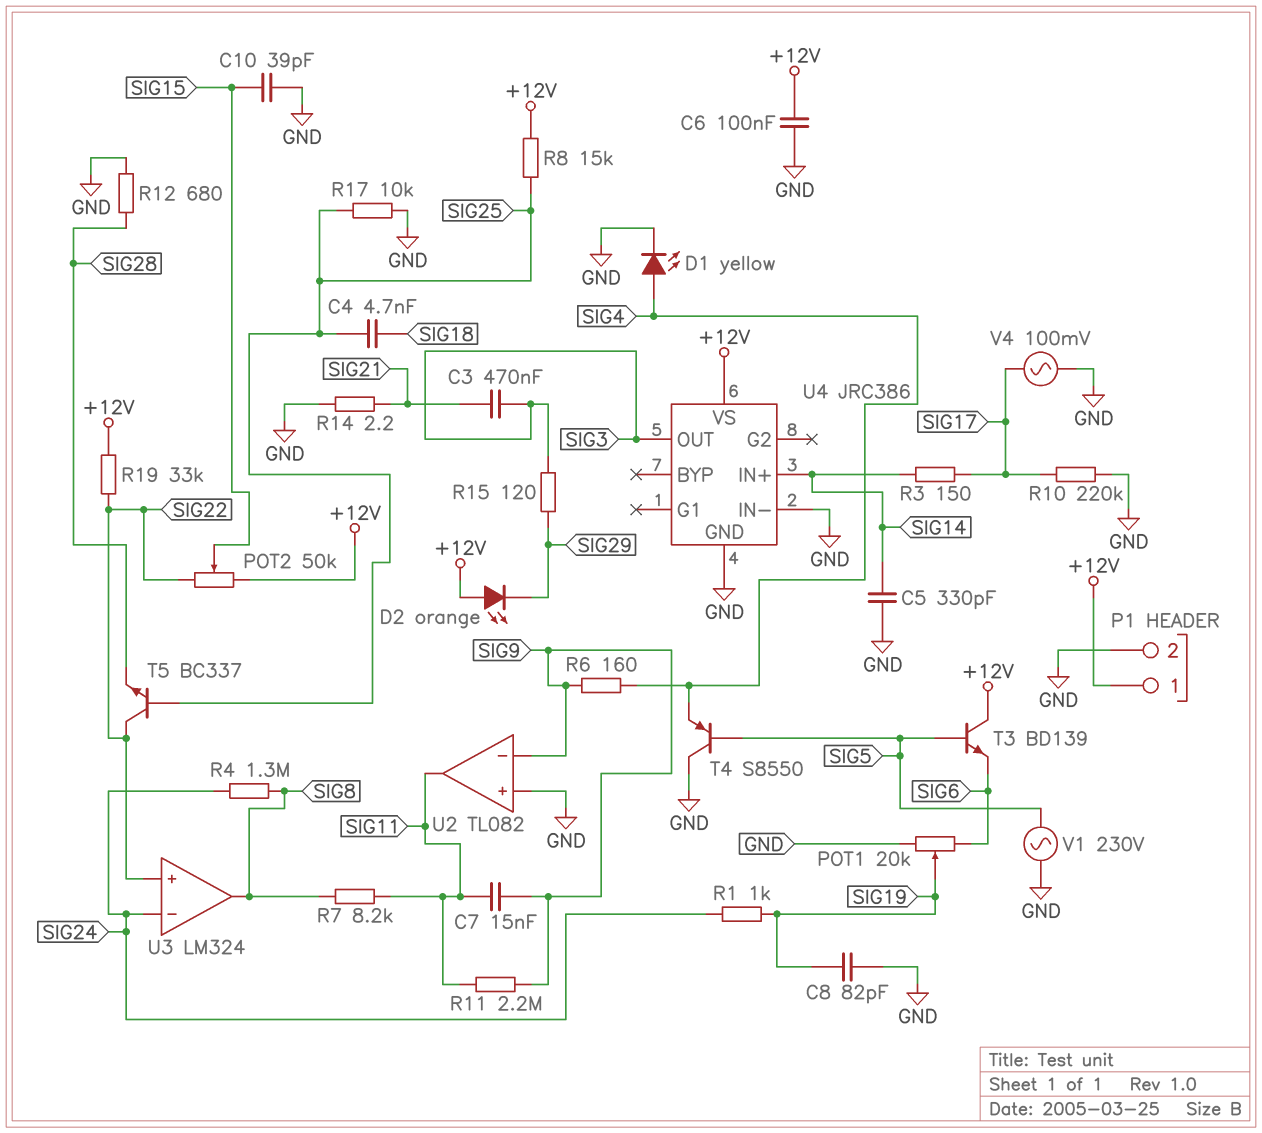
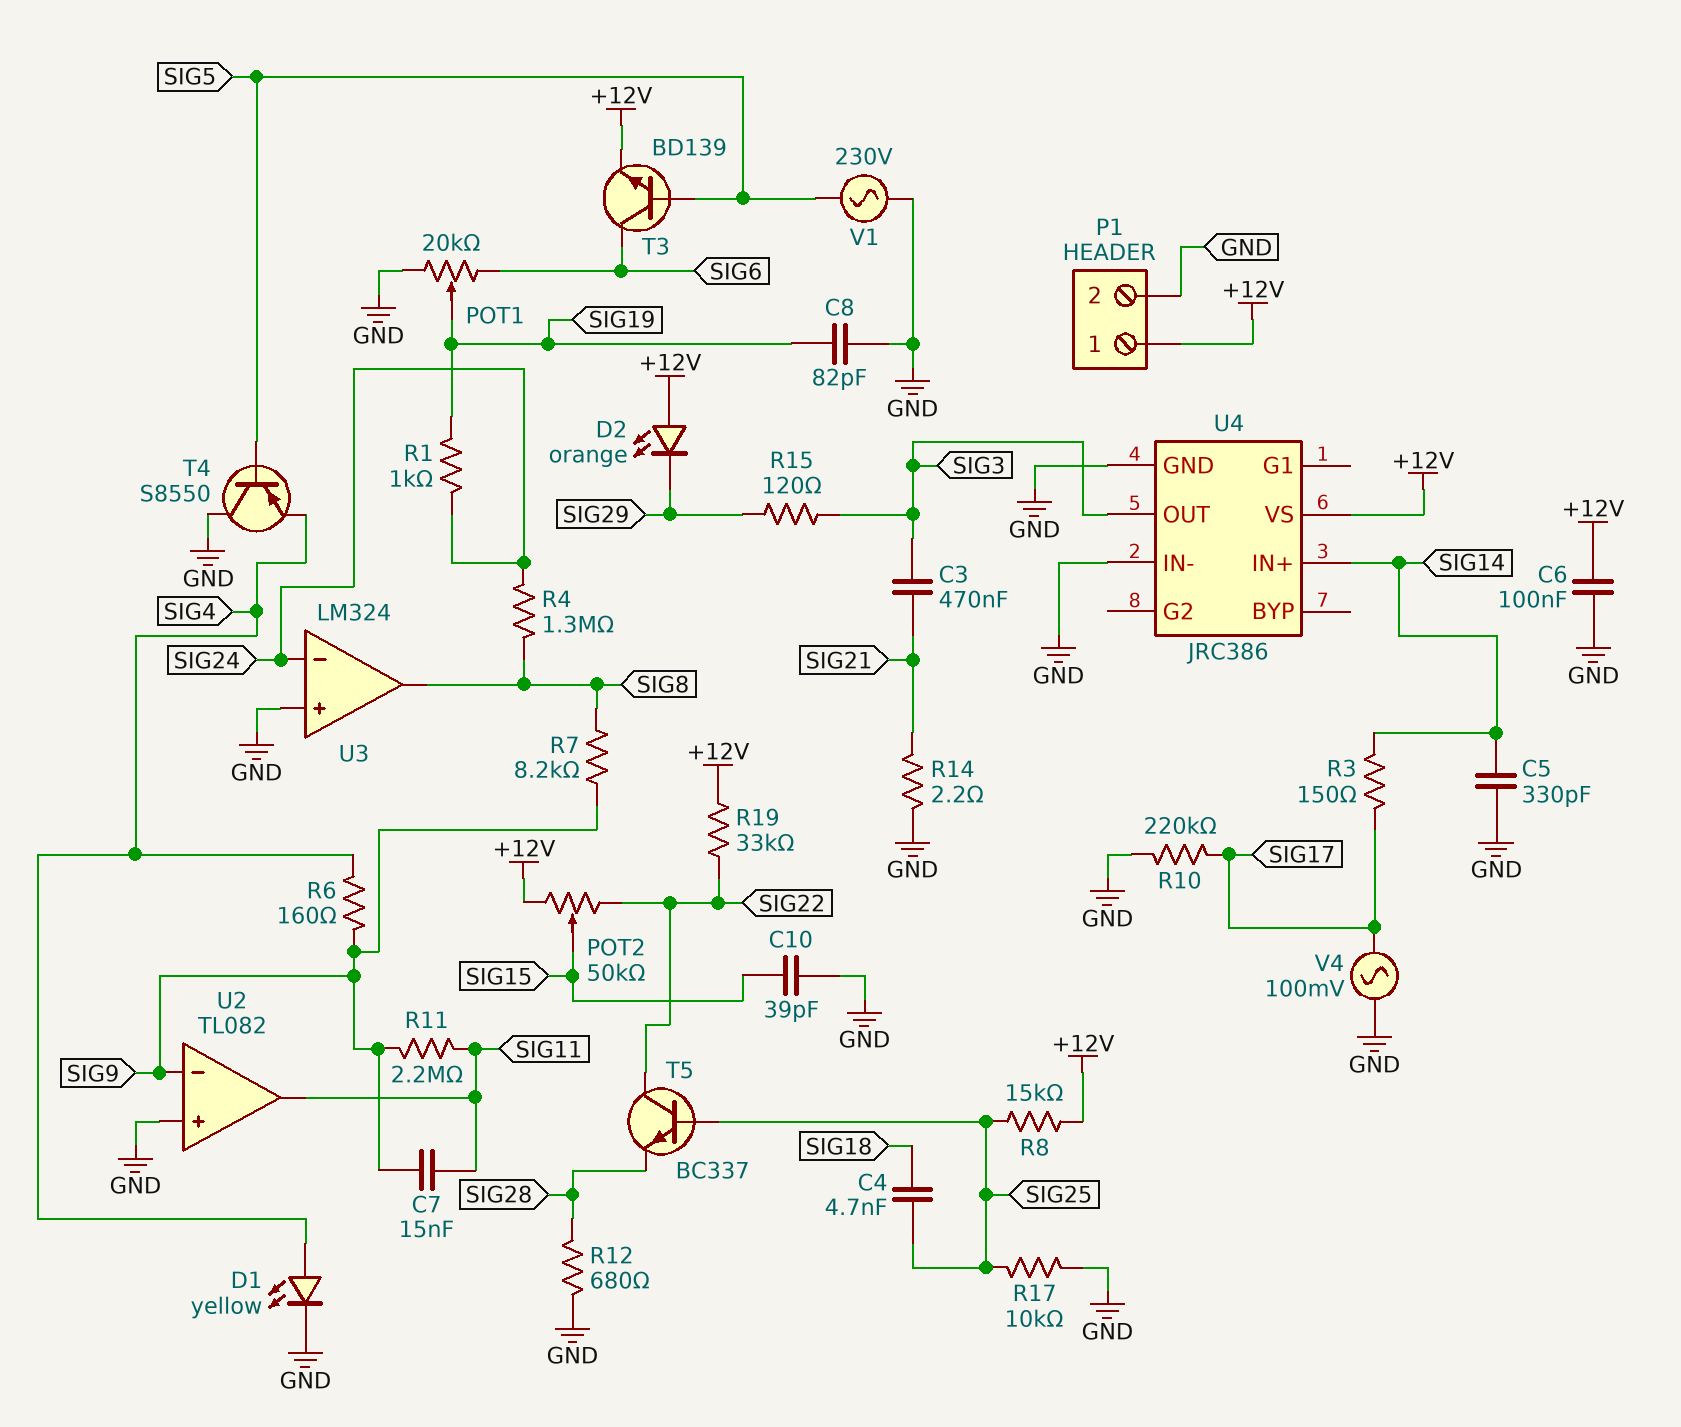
R7: 8.2k (SIG8, SIG11) -> 8.2k (SIG8, SIG9)
T3: NPN BD139 (B SIG5, C +12V, E SIG6) -> NPN BD139 (B SIG5, C SIG6, E +12V)
U3 pin in+: SIG22 -> GND

